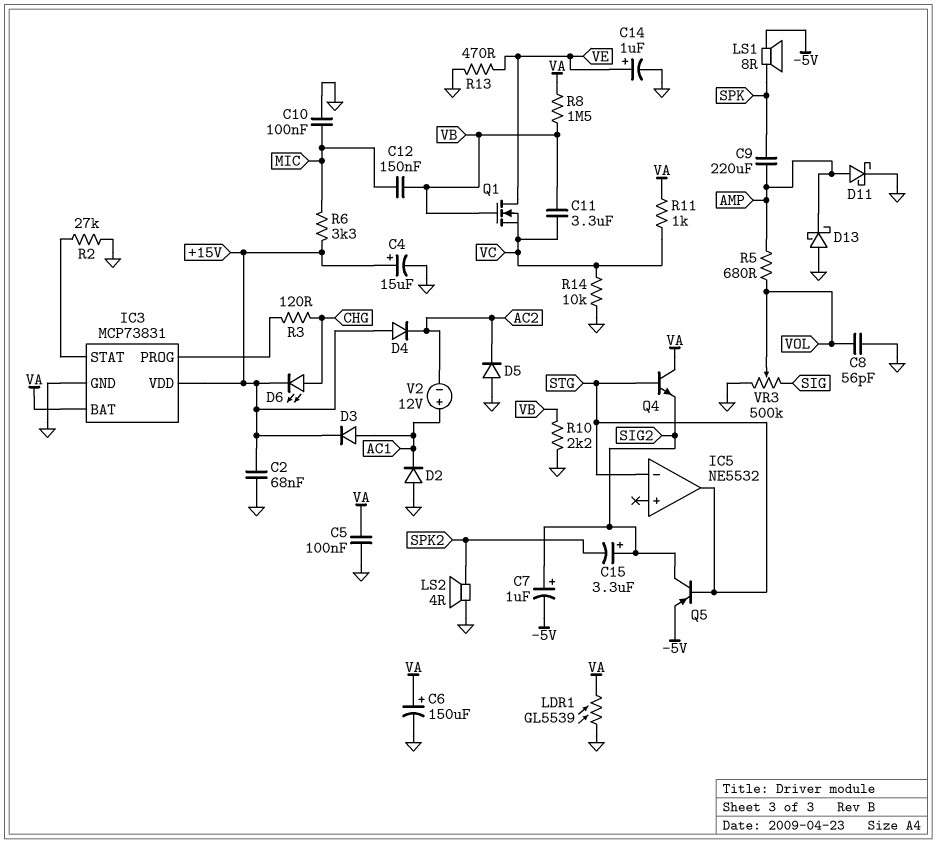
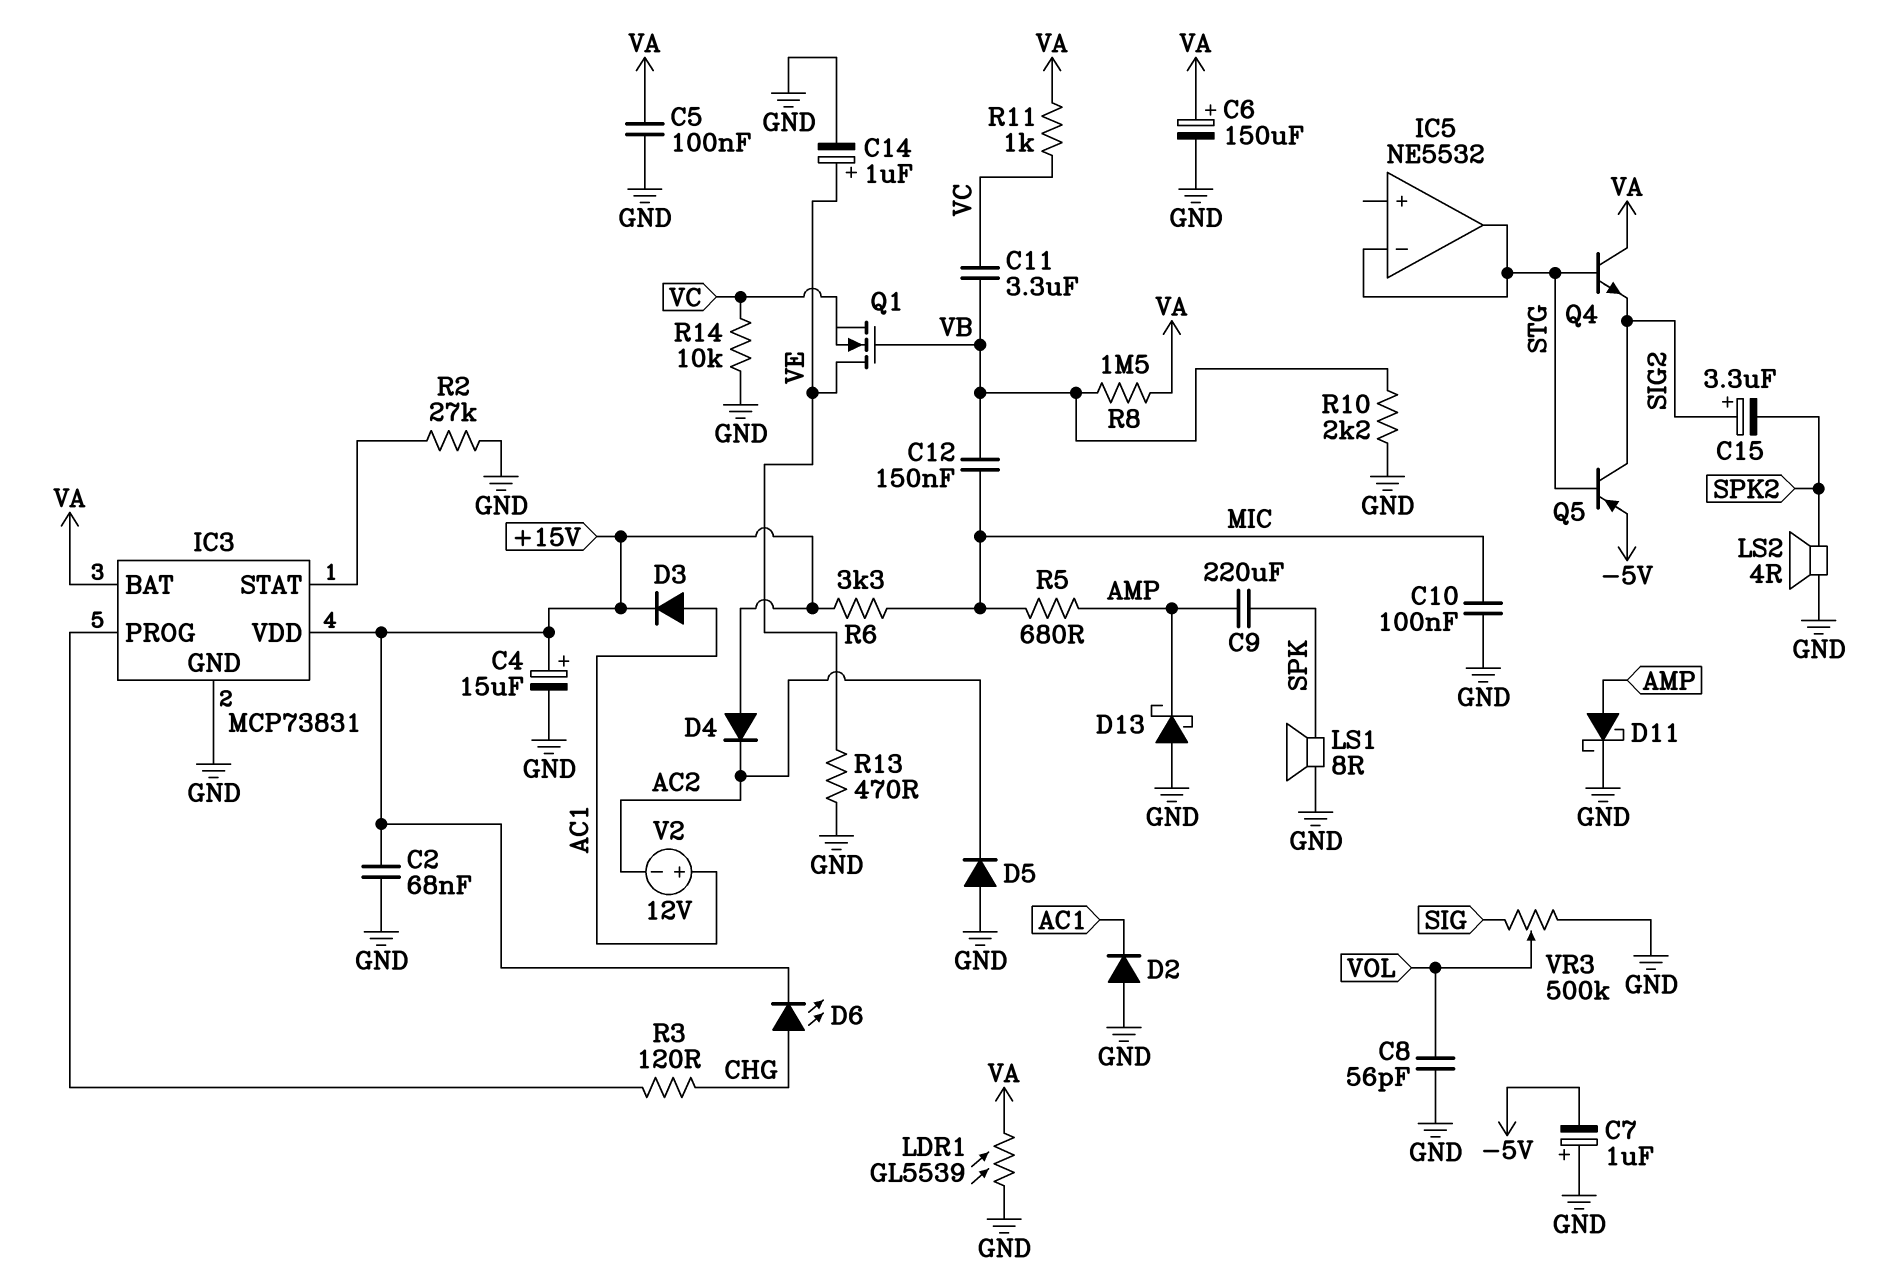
C7: 1uF (plus SIG2, minus -5V) -> 1uF (plus GND, minus -5V)
LS1: speaker 8R (-5V, SPK) -> speaker 8R (GND, SPK)
R5: 680 (AMP, VOL) -> 680 (AMP, MIC)

